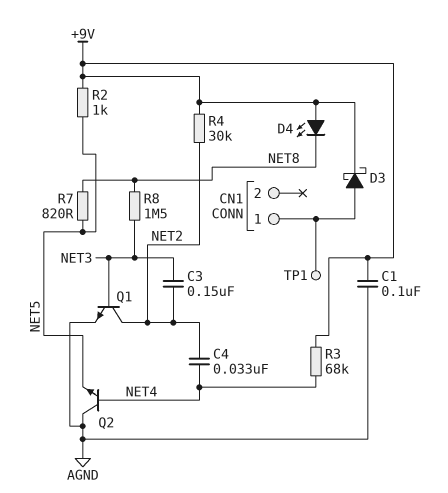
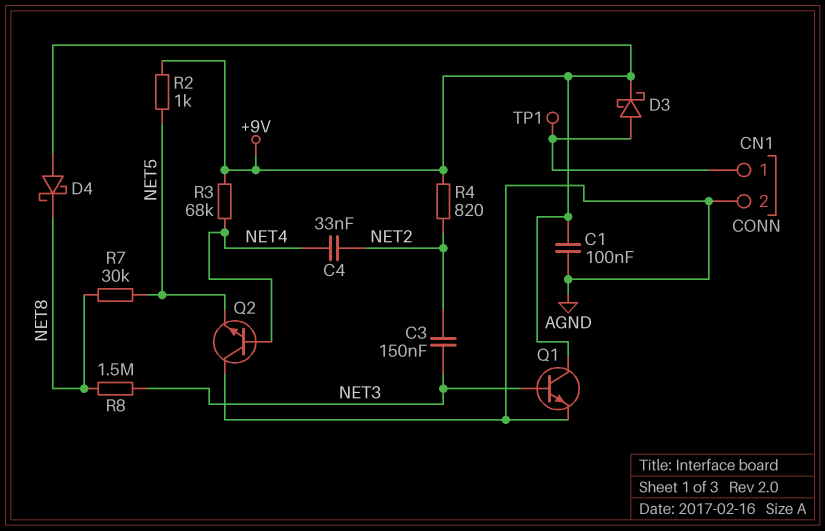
CN1 pin 2: none -> AGND
D4: LED (A +9V, K NET8) -> schottky (A +9V, K NET8)
Q1: NPN (B NET3, C NET2, E AGND) -> NPN (B NET3, C +9V, E AGND)
R4: 30k (+9V, NET2) -> 820 (+9V, NET2)
R7: 820 (NET5, NET8) -> 30k (NET5, NET8)

